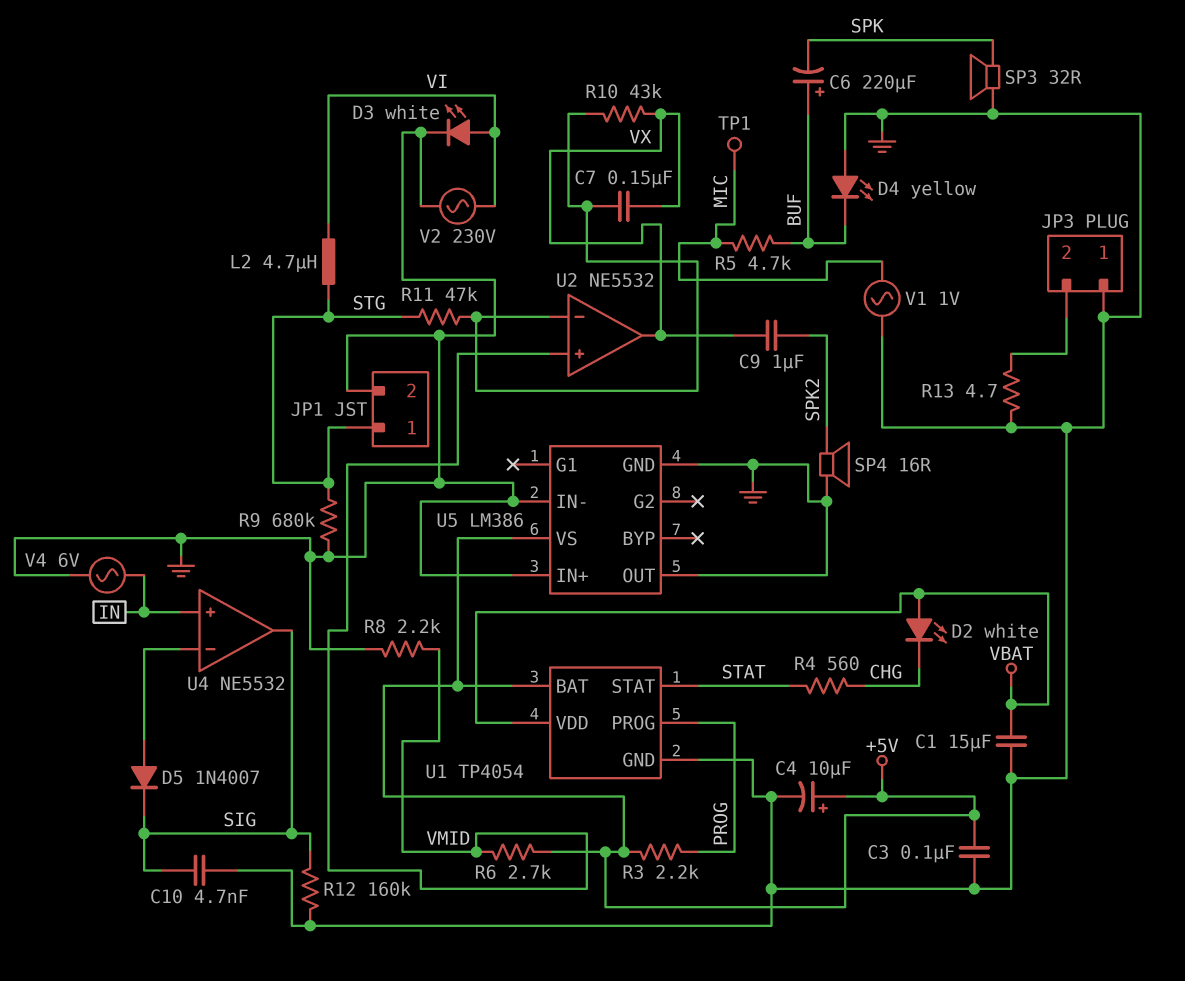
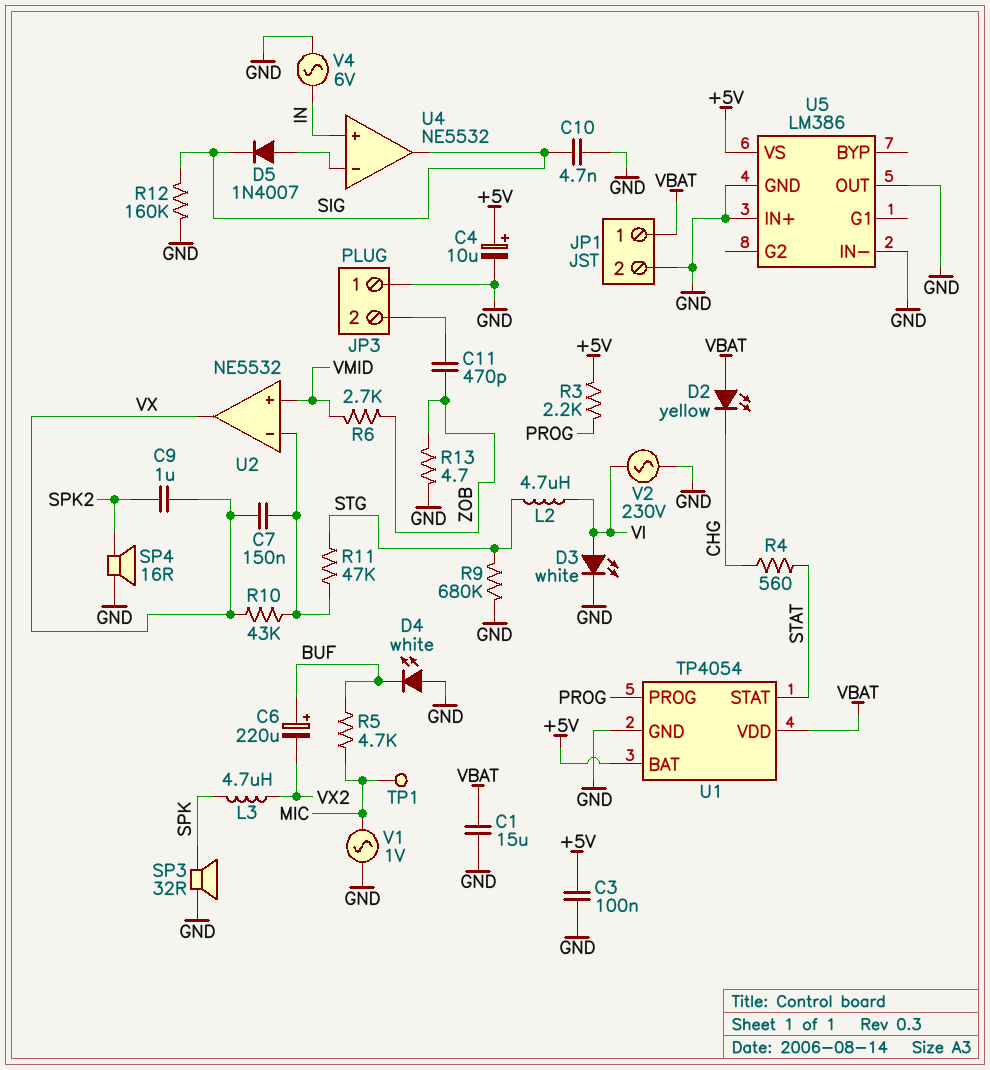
C6: 220uF (plus BUF, minus SPK) -> 220uF (plus BUF, minus VX2)
C11: none -> 470pF (JP3/2, ZOB)
D2: LED white (A VBAT, K CHG) -> LED yellow (A VBAT, K CHG)
D4: LED yellow (A GND, K BUF) -> LED white (A GND, K BUF)
JP1 pin 1: STG -> VBAT
L3: none -> 4.7uH (SPK, VX2)
R6: 2.7k (+5V, VMID) -> 2.7k (VMID, ZOB)
R8: 2.2k (GND, VMID) -> none
R13: 4.7 (GND, JP3/2) -> 4.7 (GND, ZOB)

